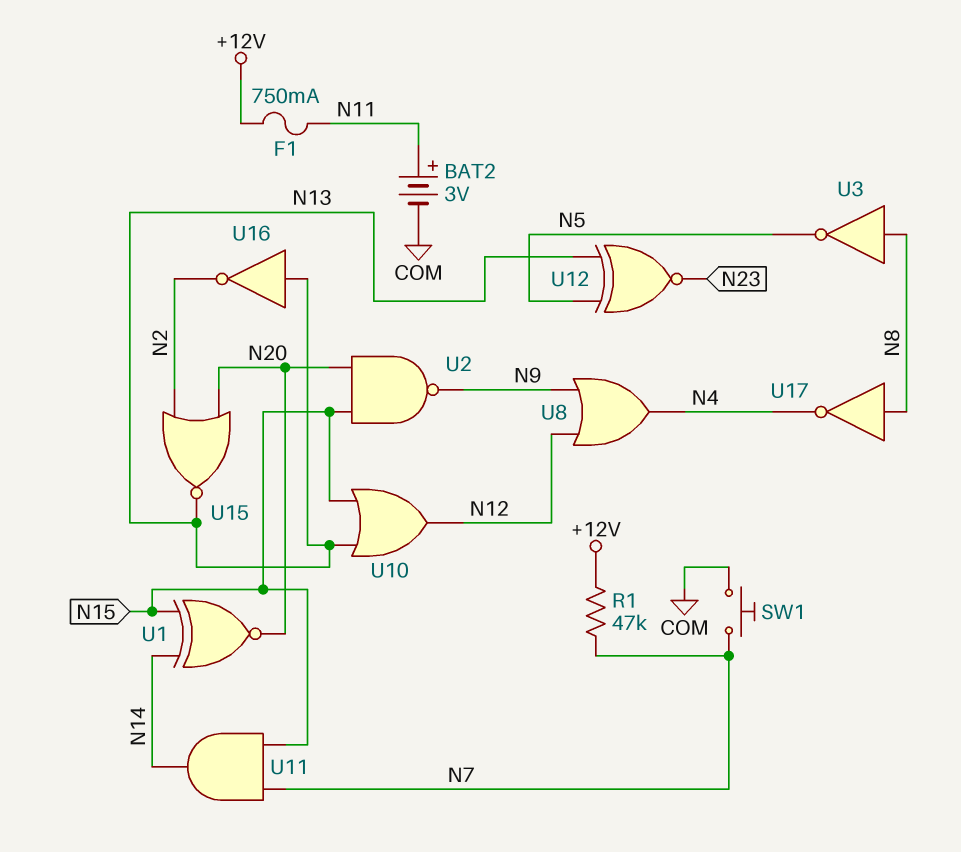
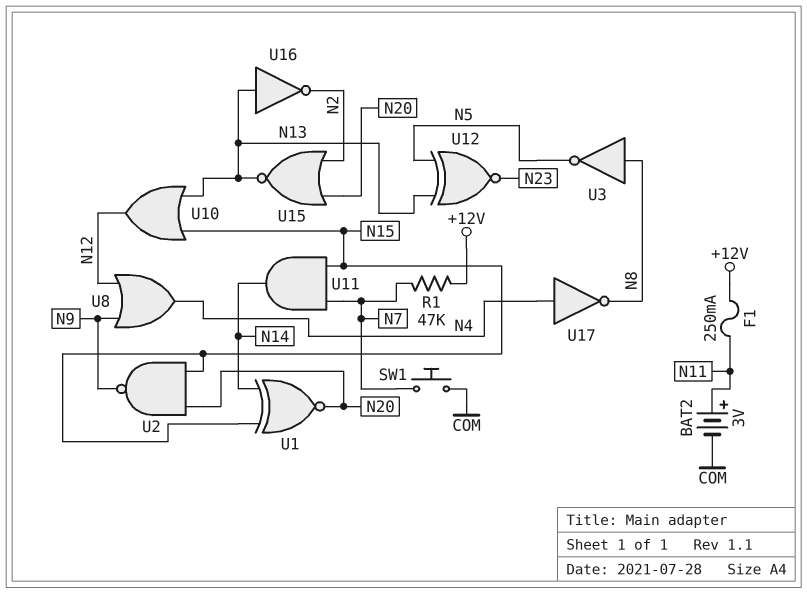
F1: 750mA (+12V, N11) -> 250mA (+12V, N11)
U17: NOT (in N8, out N4) -> NOT (in N4, out N8)

